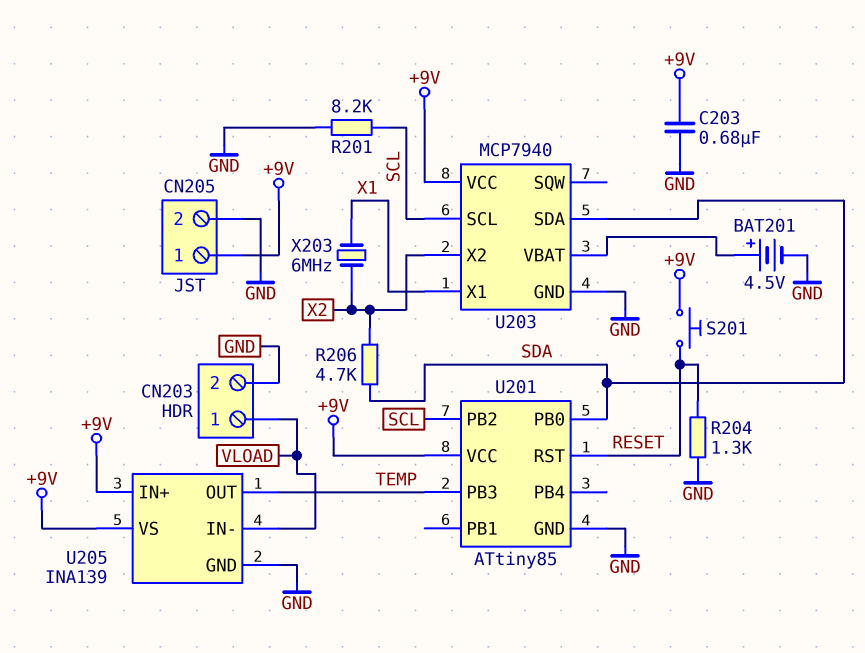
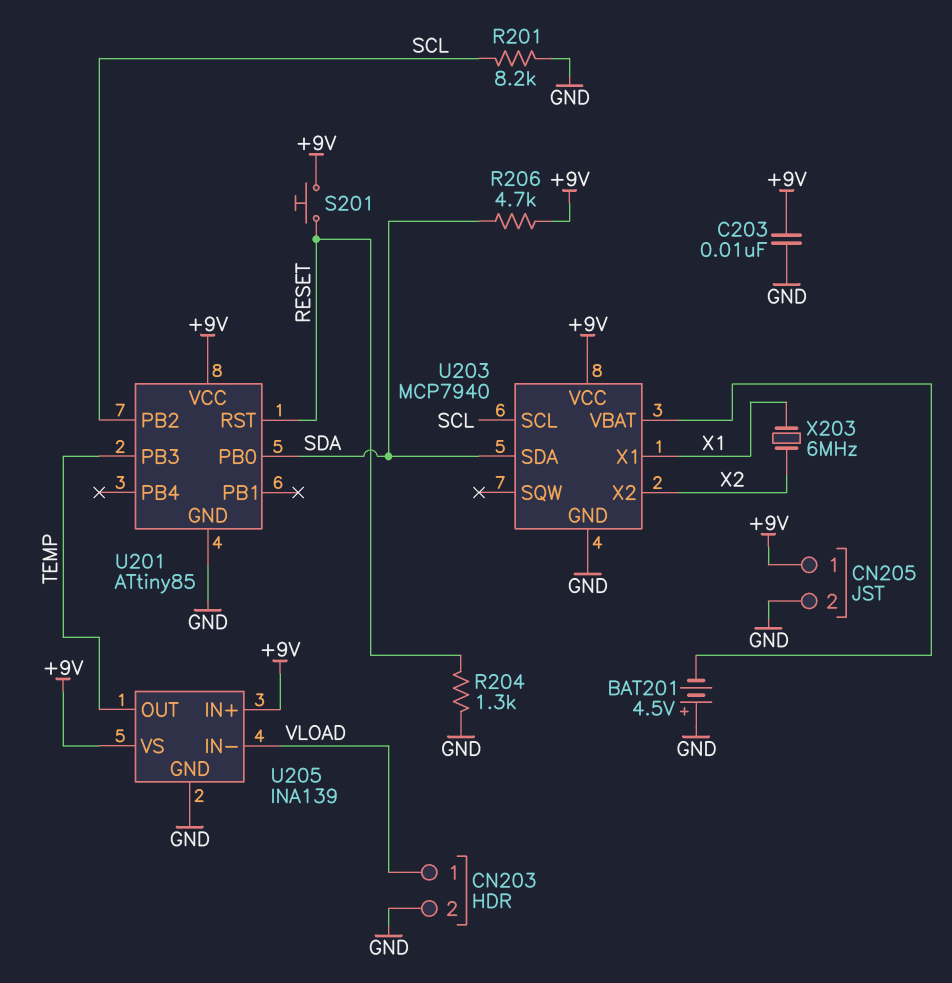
BAT201: 4.5V (plus U203/VBAT, minus GND) -> 4.5V (plus GND, minus U203/VBAT)
C203: 680nF (+9V, GND) -> 10nF (+9V, GND)
R206: 4.7k (SDA, X2) -> 4.7k (+9V, SDA)

